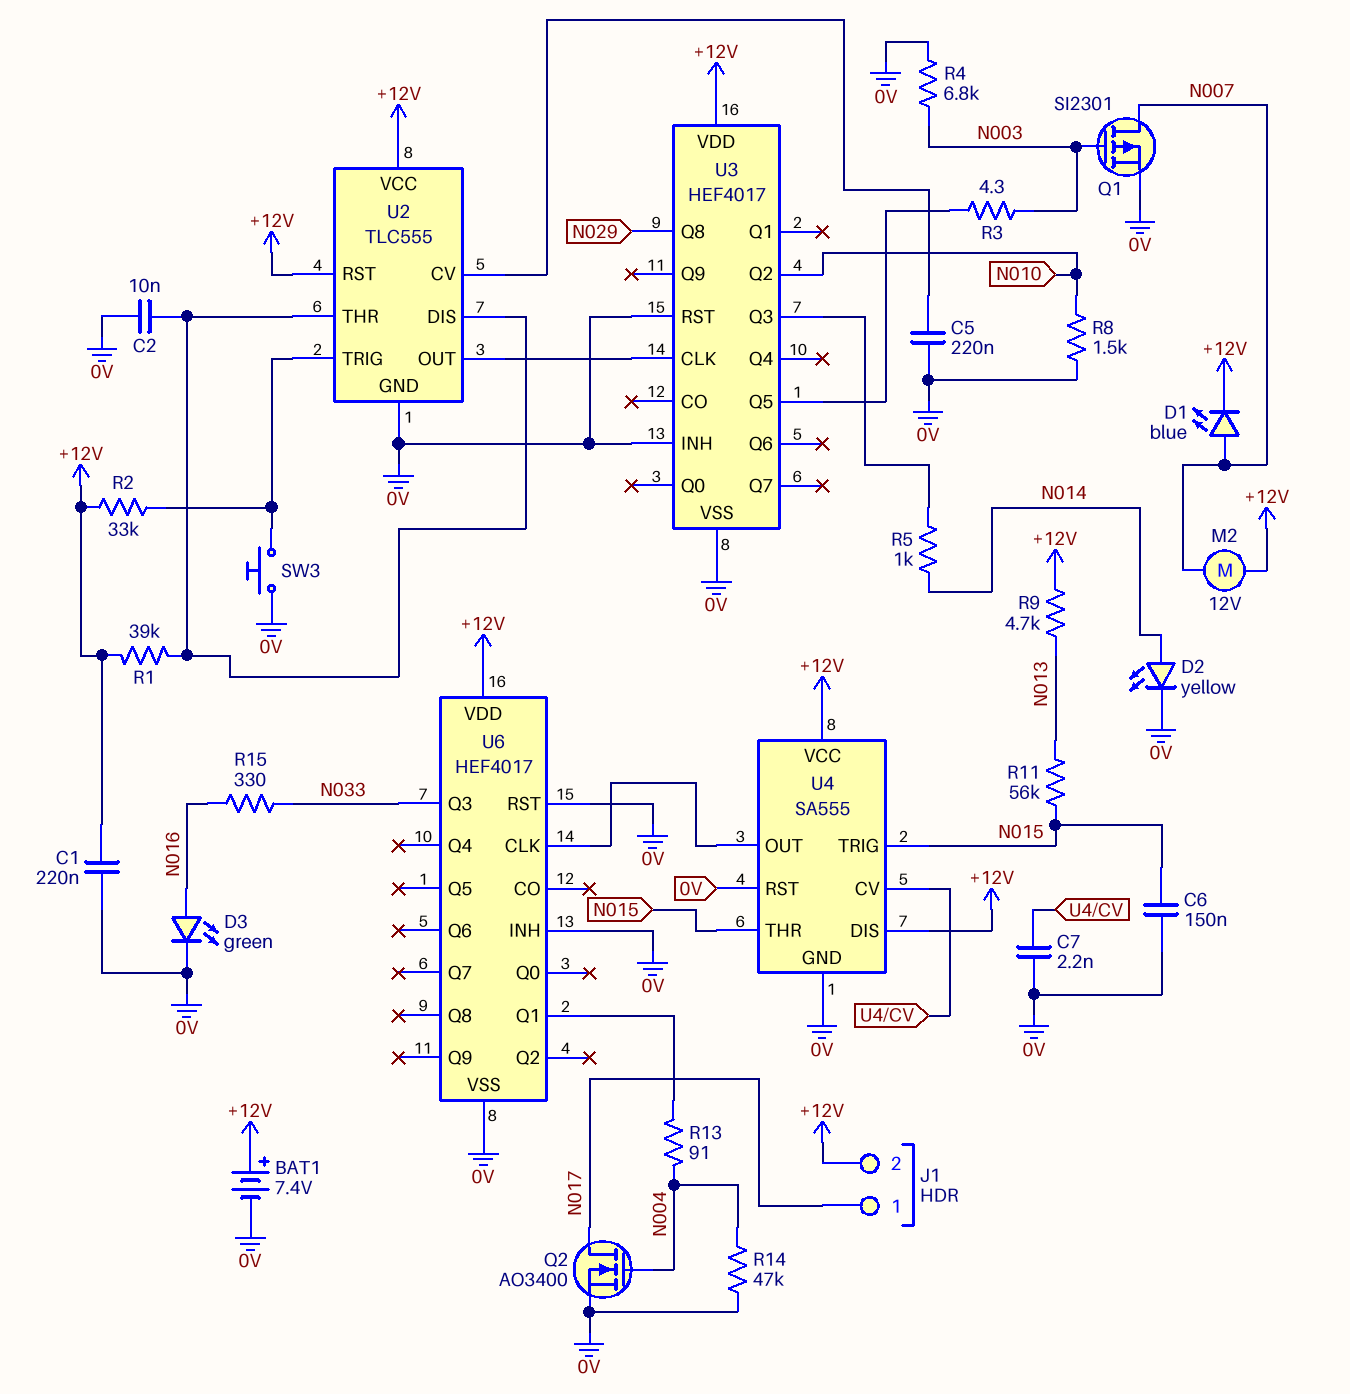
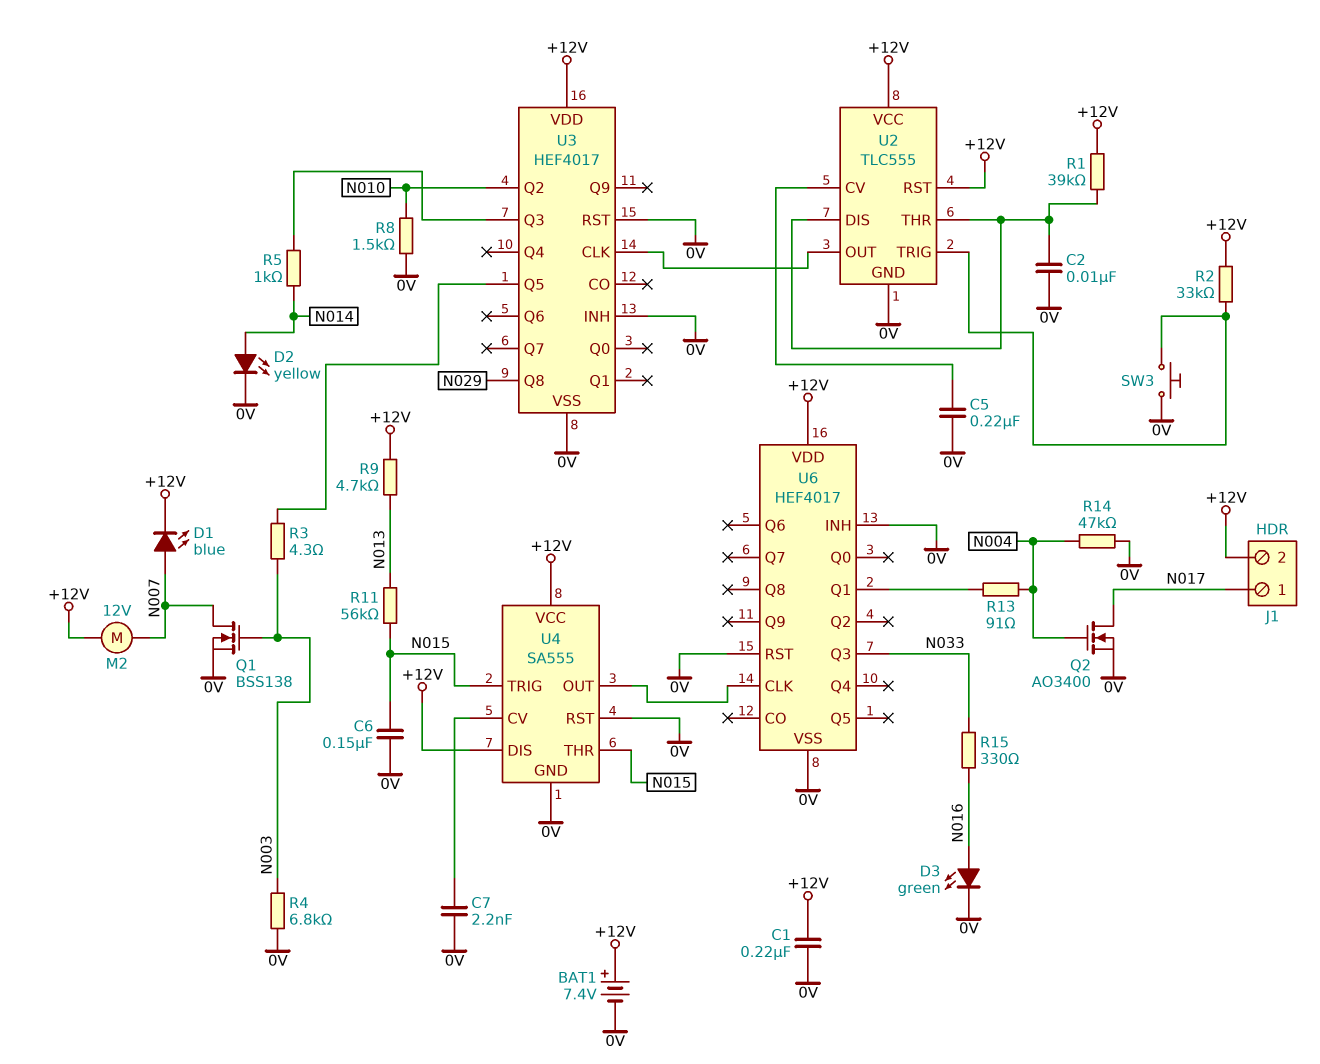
Q1: PMOS SI2301 (G N003, D N007, S 0V) -> NMOS BSS138 (G N003, D N007, S 0V)

